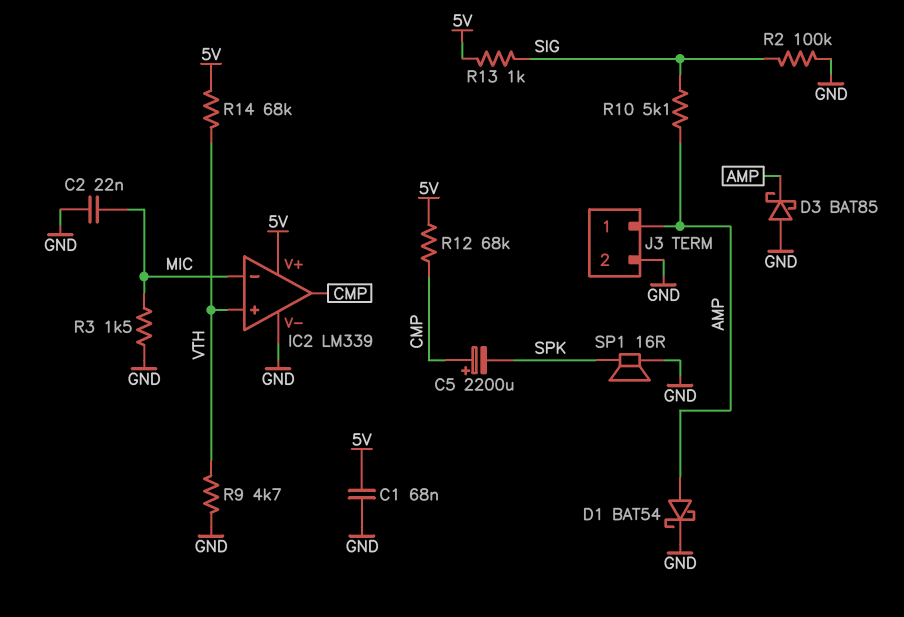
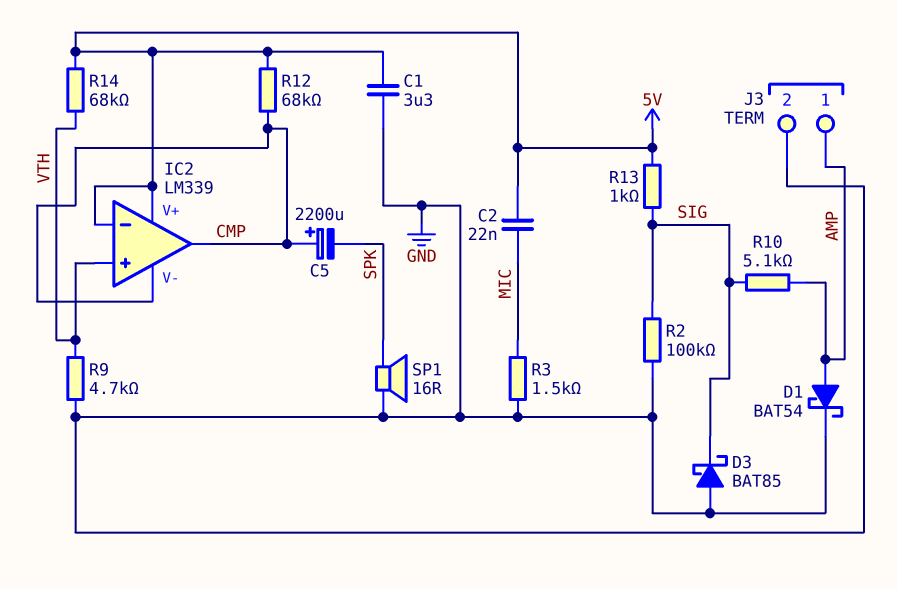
C1: 68nF (5V, GND) -> 3.3uF (5V, GND)
C2: 22nF (GND, MIC) -> 22nF (5V, MIC)
D3: schottky BAT85 (A GND, K AMP) -> schottky BAT85 (A GND, K SIG)
IC2 pin V-: GND -> CMP
IC2 pin in-: MIC -> 5V

